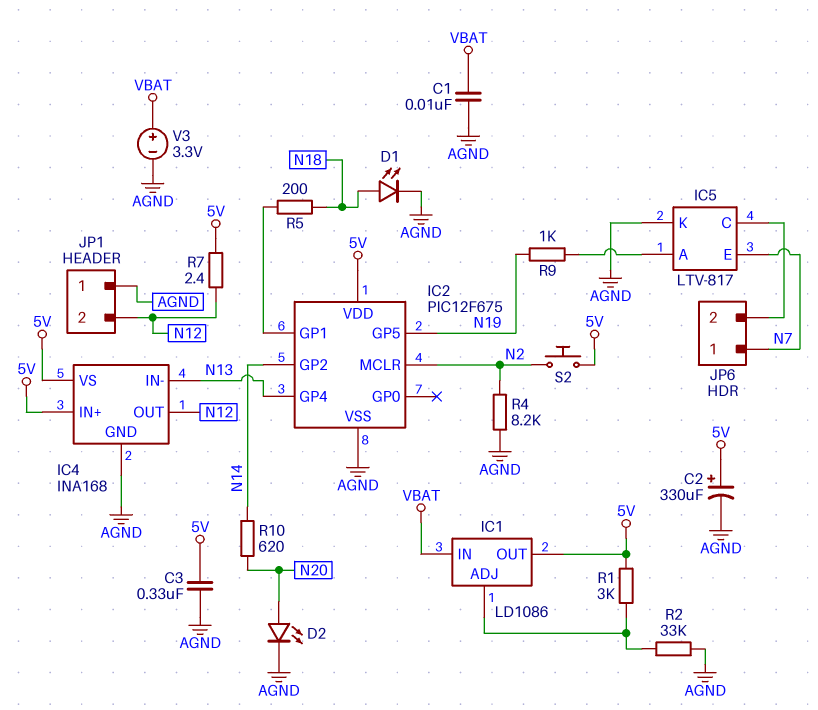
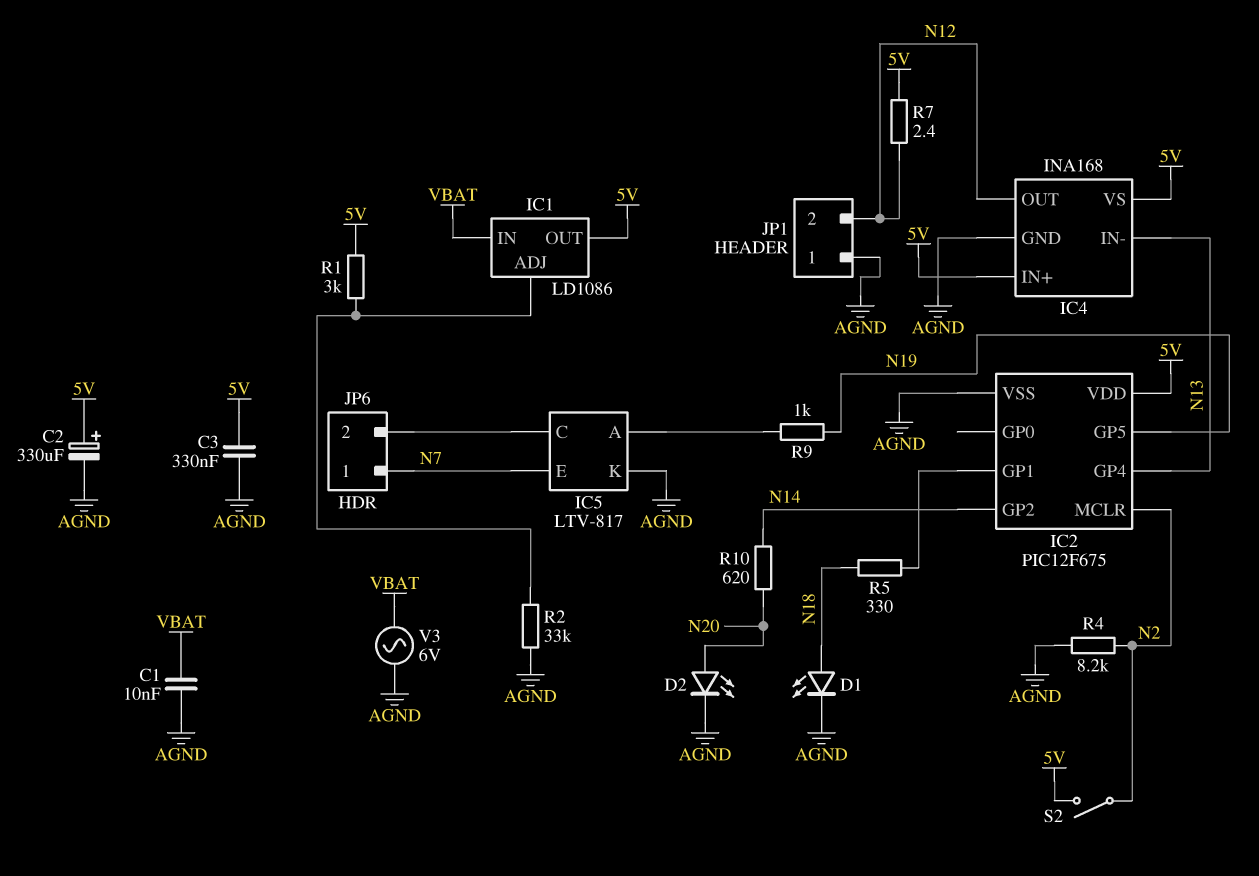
R5: 200 (IC2/GP1, N18) -> 330 (IC2/GP1, N18)
S2: button (5V, N2) -> switch (5V, N2)
V3: 3.3V (plus VBAT, minus AGND) -> AC 6V (AGND, VBAT)

